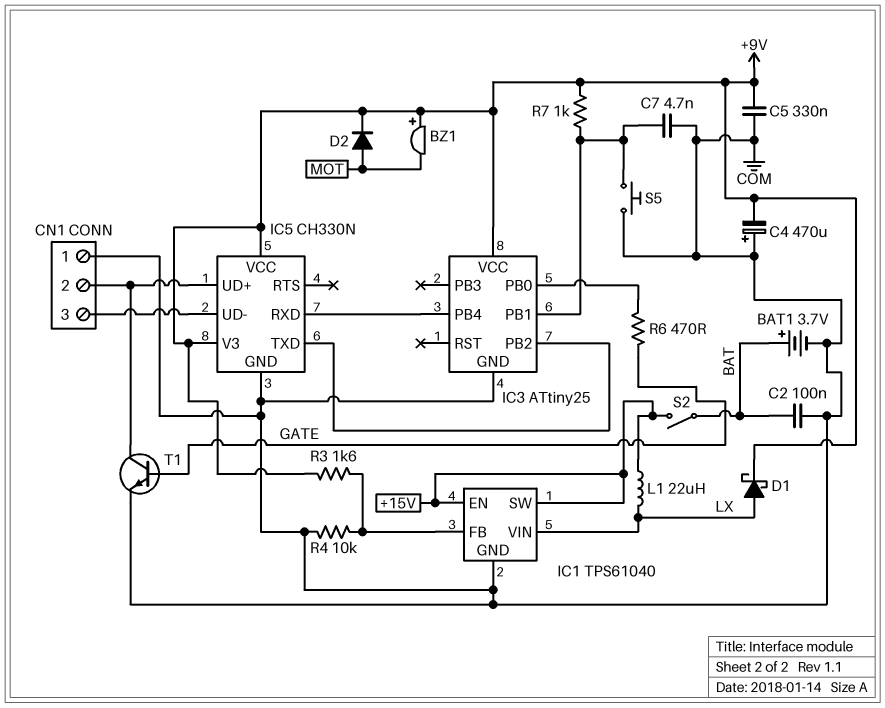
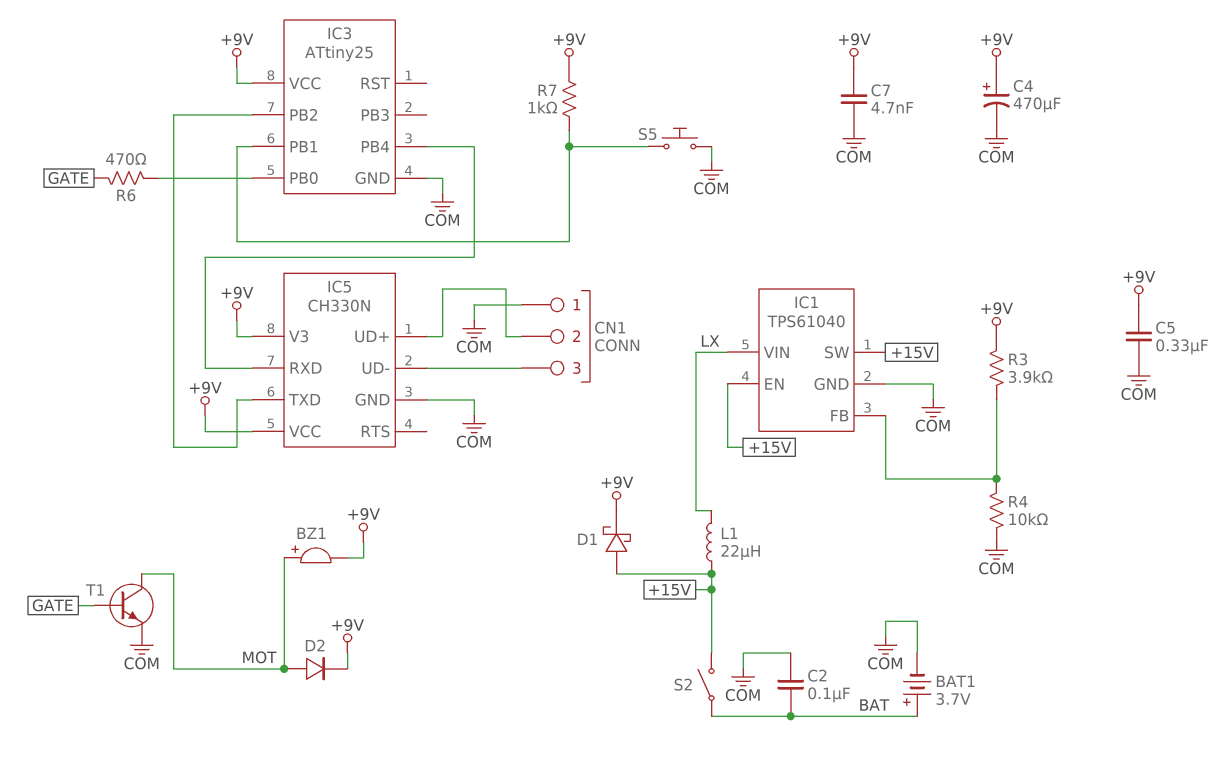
BZ1: buzzer (plus +9V, minus MOT) -> buzzer (plus MOT, minus +9V)
C4: 470uF (plus COM, minus +9V) -> 470uF (plus +9V, minus COM)
C7: 4.7nF (COM, IC3/PB1) -> 4.7nF (+9V, COM)
D1: schottky (A LX, K +9V) -> schottky (A +15V, K +9V)
R3: 1.6k (+9V, IC1/FB) -> 3.9k (+9V, IC1/FB)
T1: NPN (B GATE, C CN1/2, E COM) -> NPN (B GATE, C MOT, E COM)

